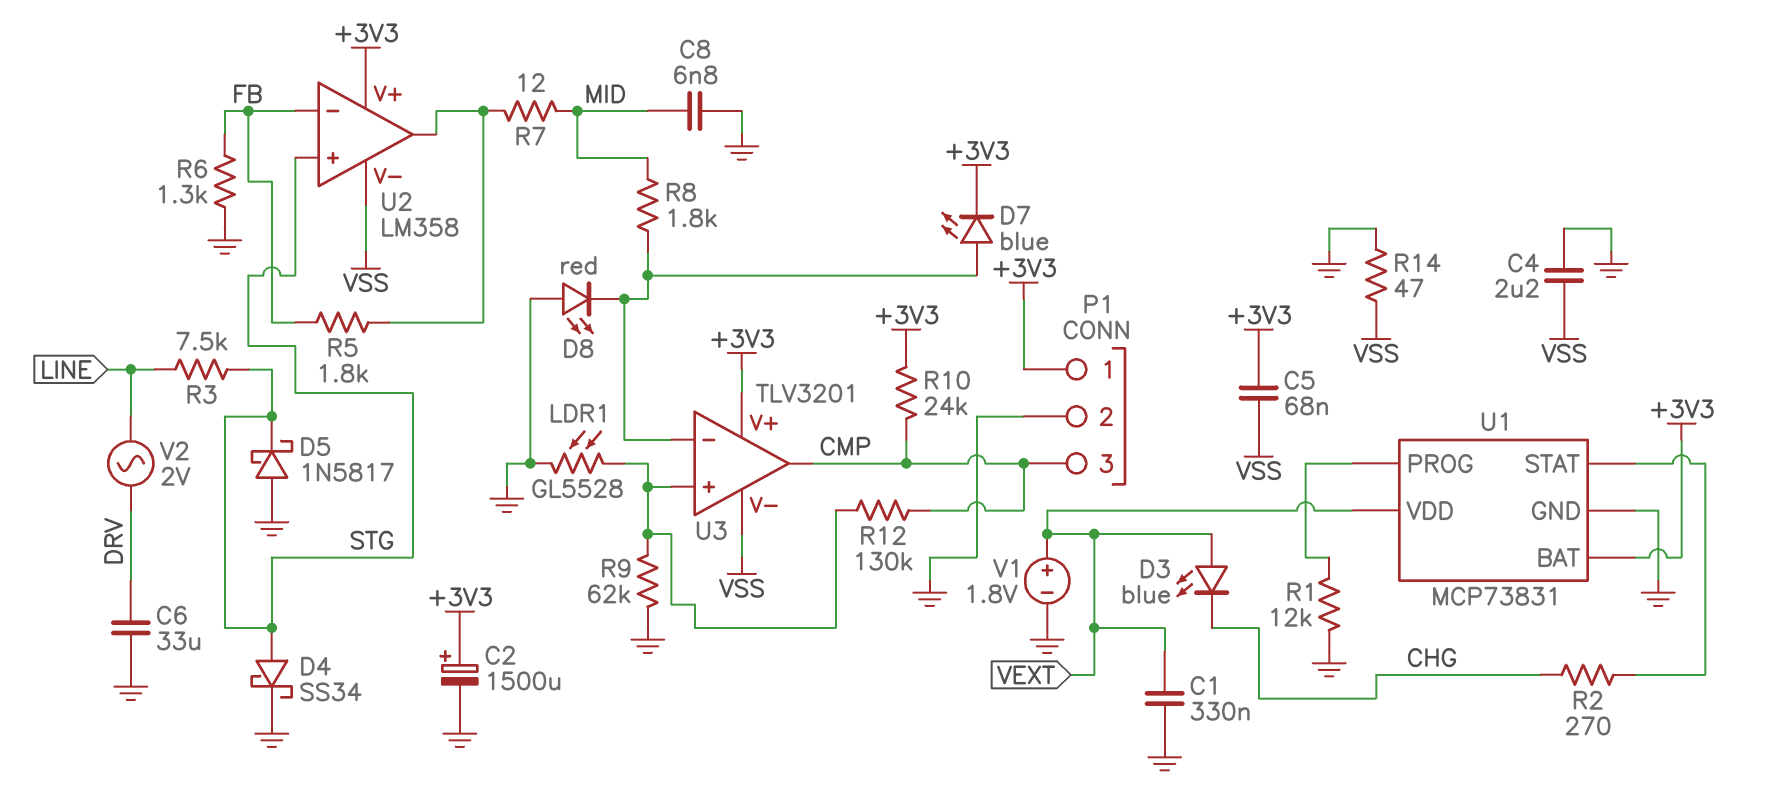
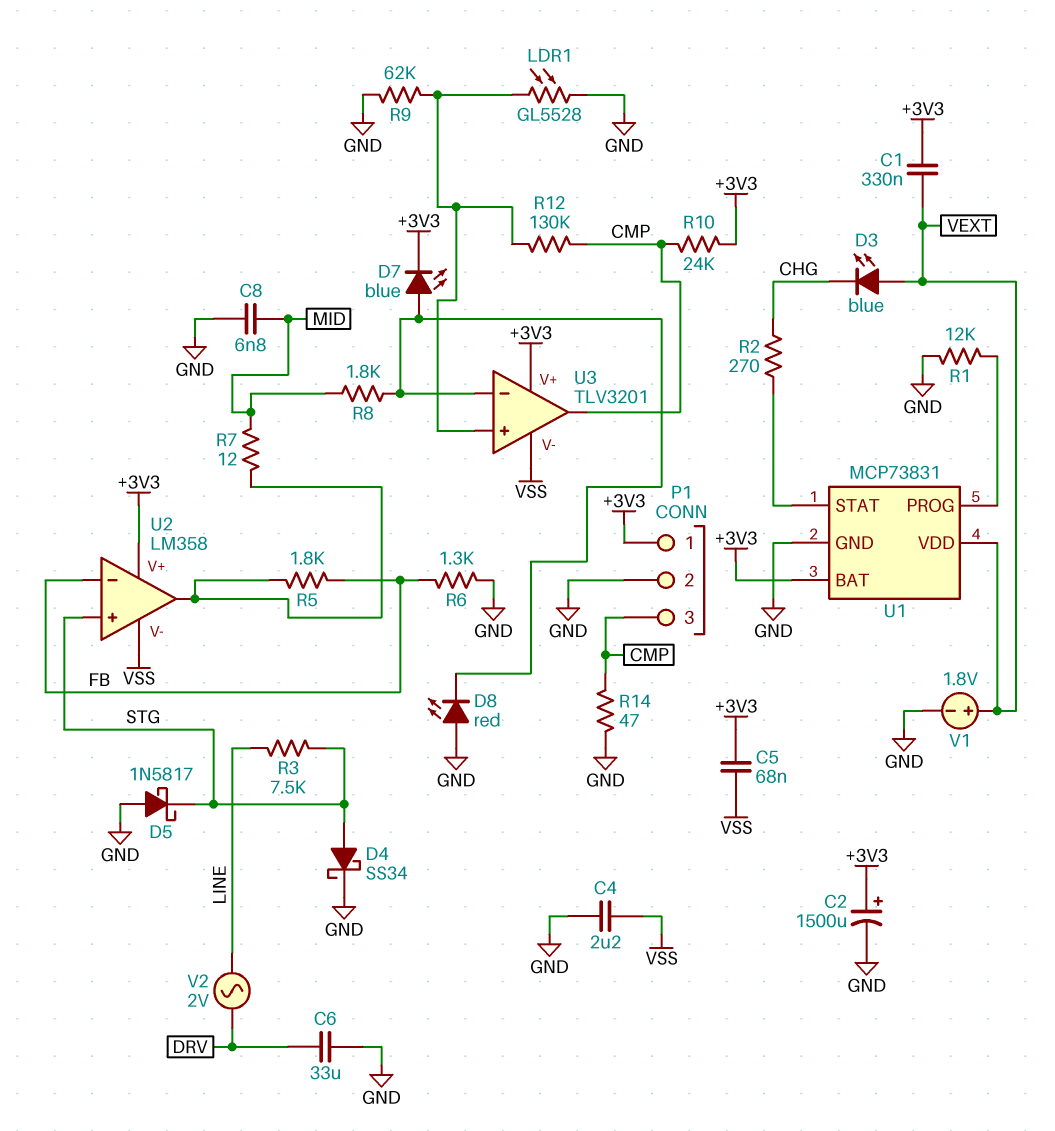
C1: 330nF (GND, VEXT) -> 330nF (+3V3, VEXT)
R14: 47 (GND, VSS) -> 47 (CMP, GND)

